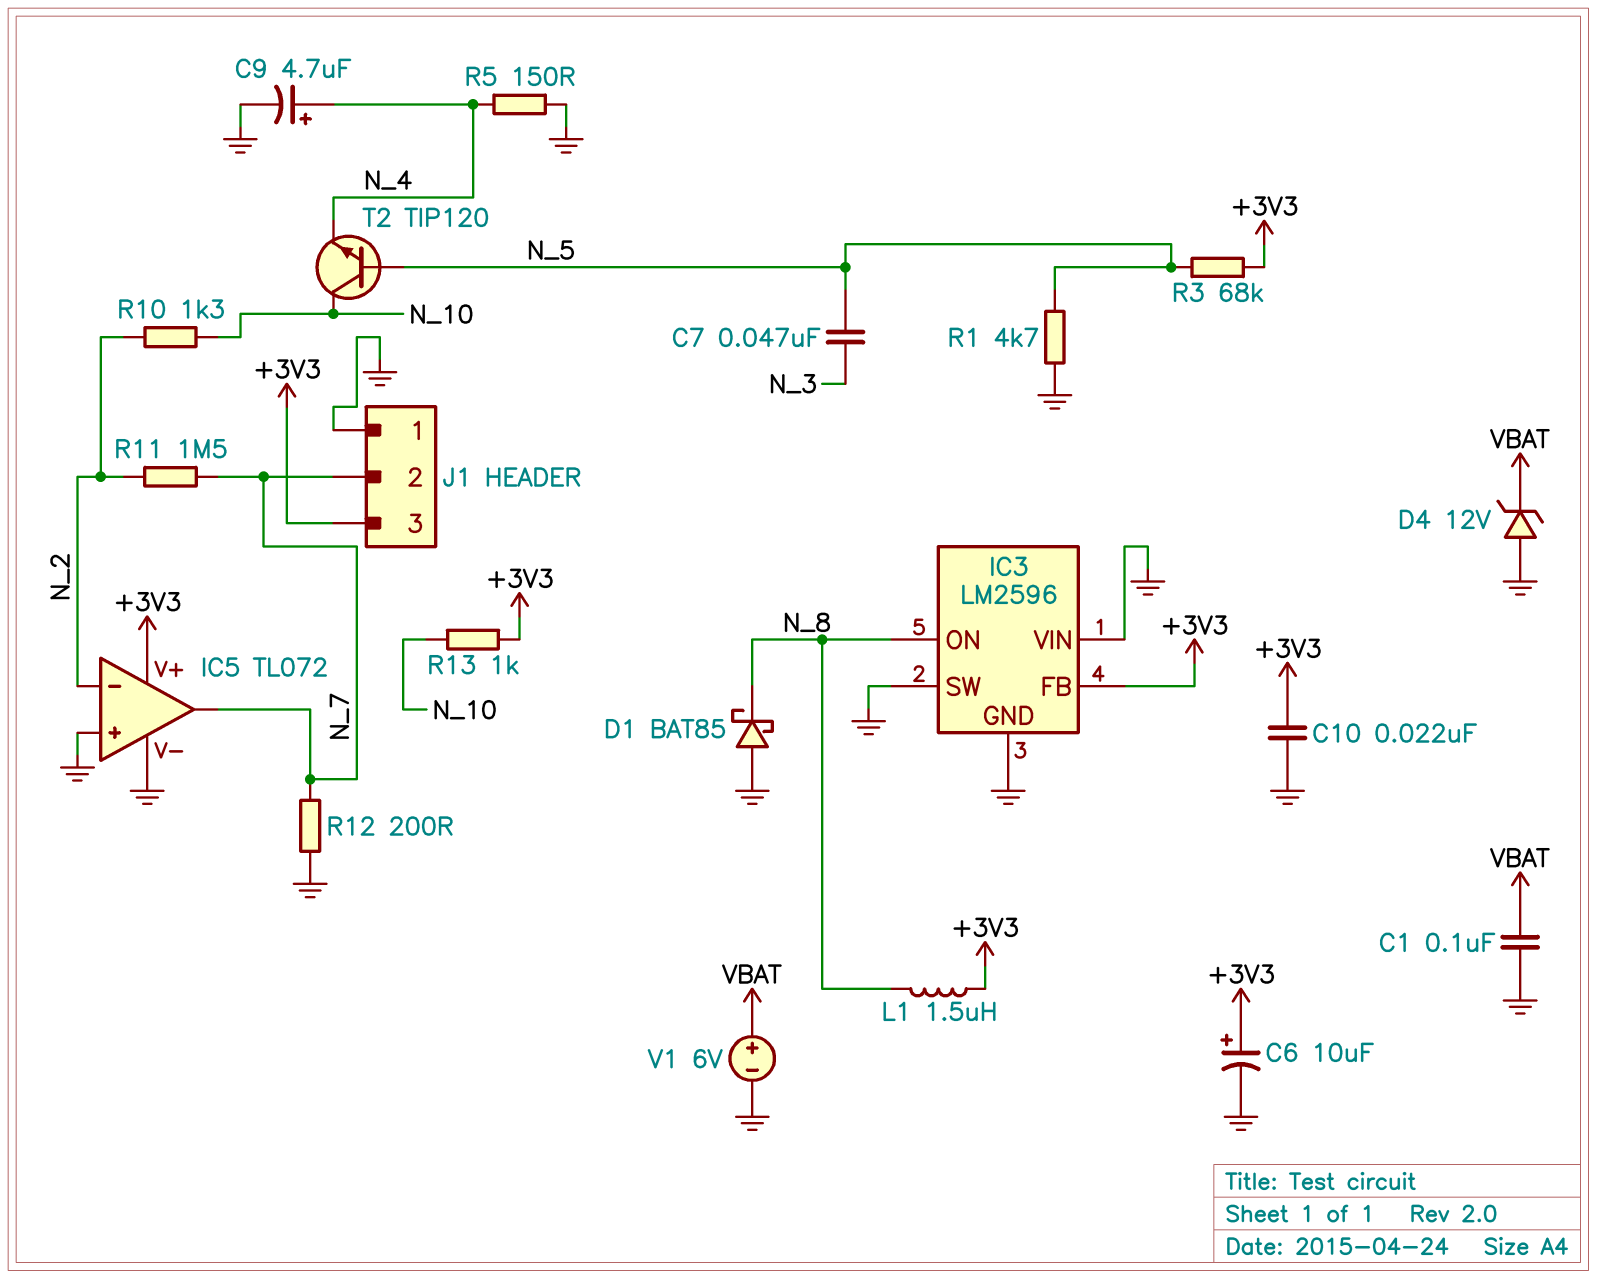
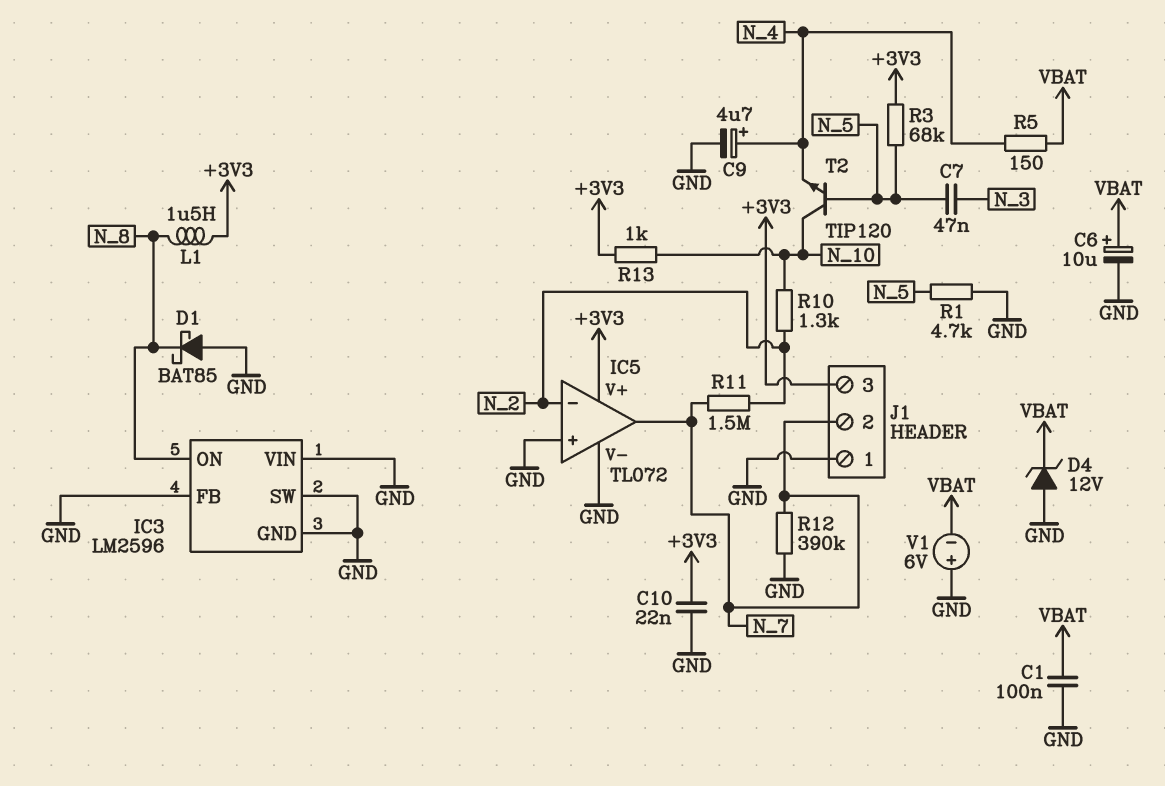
C6: 10uF (plus +3V3, minus GND) -> 10uF (plus VBAT, minus GND)
IC3 pin FB: +3V3 -> GND
R5: 150 (GND, N_4) -> 150 (N_4, VBAT)
R12: 200 (GND, N_7) -> 390k (GND, N_7)
V1: 6V (plus VBAT, minus GND) -> 6V (plus GND, minus VBAT)

